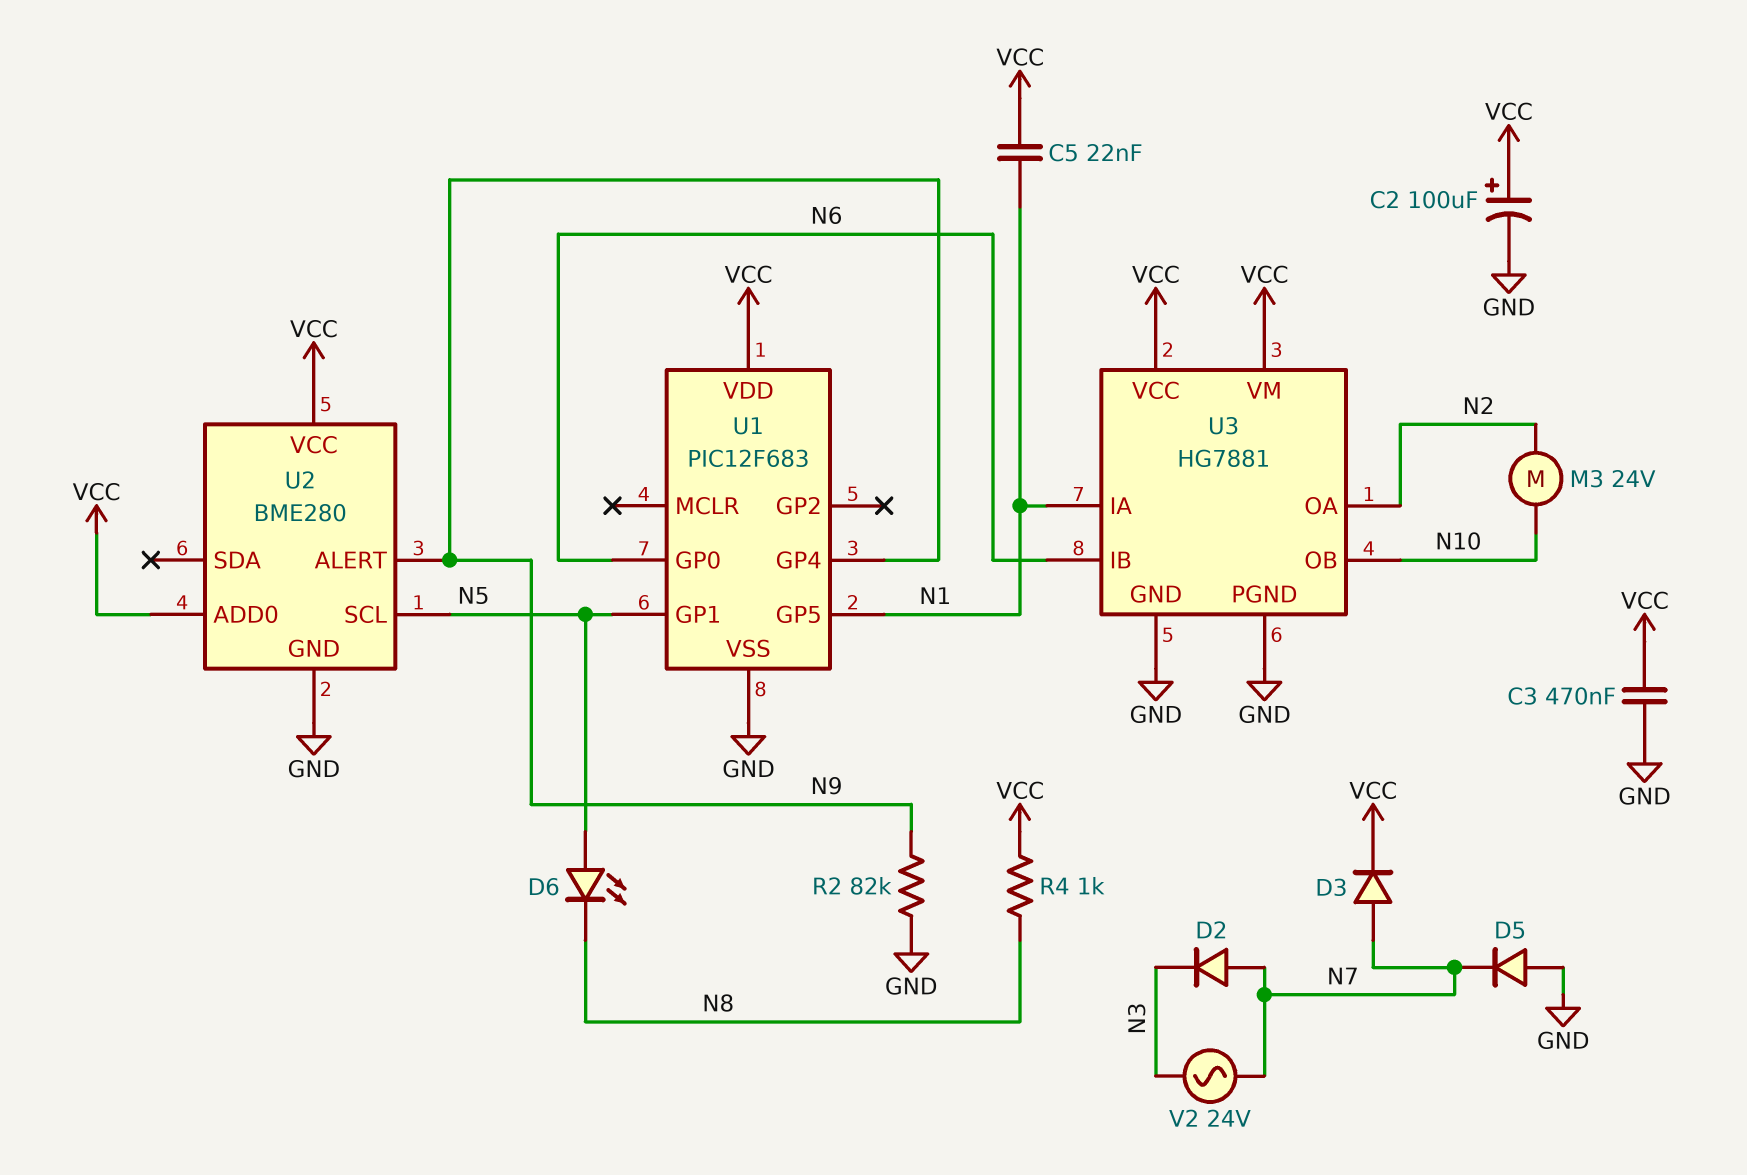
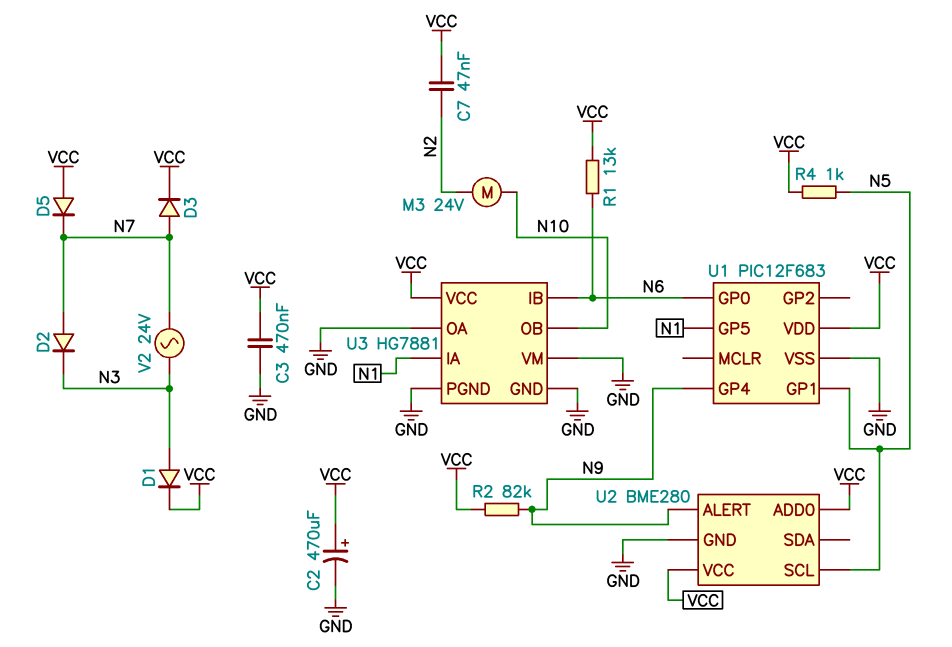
C2: 100uF (plus VCC, minus GND) -> 470uF (plus VCC, minus GND)
C5: 22nF (N1, VCC) -> none
C7: none -> 47nF (N2, VCC)
D1: none -> diode (A N3, K VCC)
D5: diode (A GND, K N7) -> diode (A VCC, K N7)
D6: LED (A N5, K N8) -> none
R1: none -> 13k (N6, VCC)
R2: 82k (GND, N9) -> 82k (N9, VCC)
R4: 1k (N8, VCC) -> 1k (N5, VCC)
U3 pin OA: N2 -> GND
U3 pin VM: VCC -> GND

